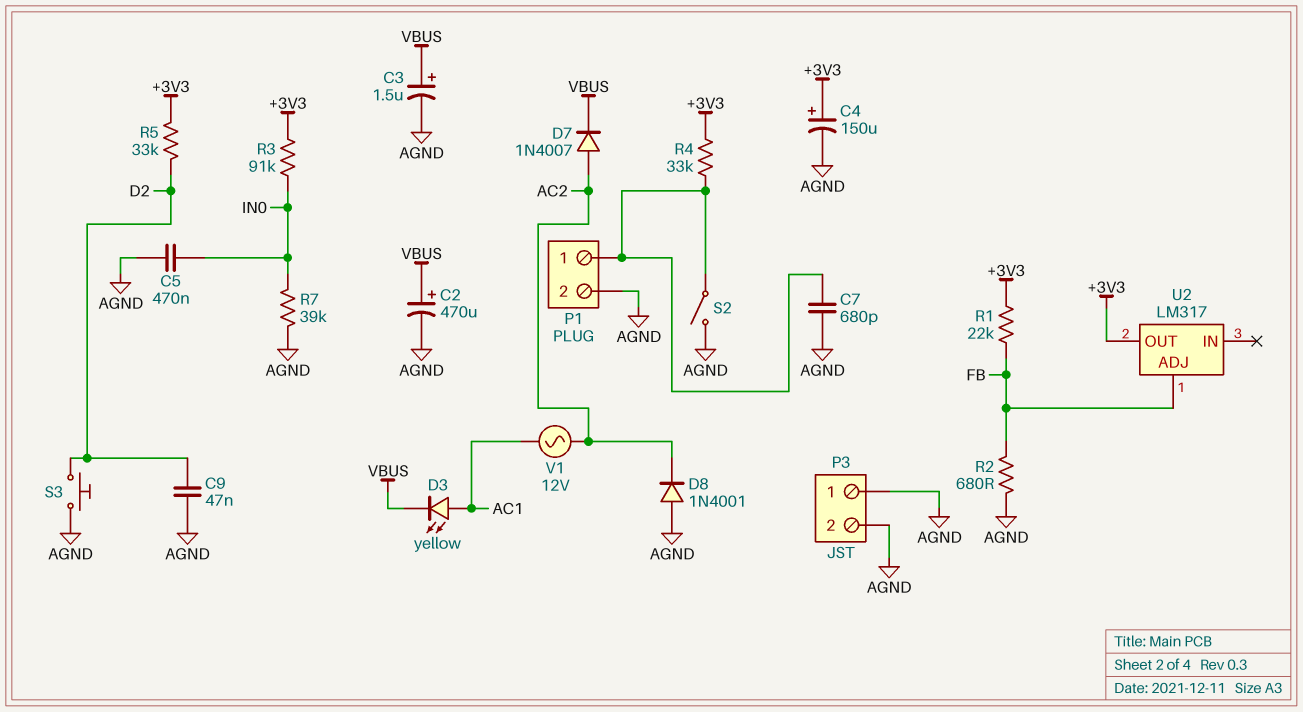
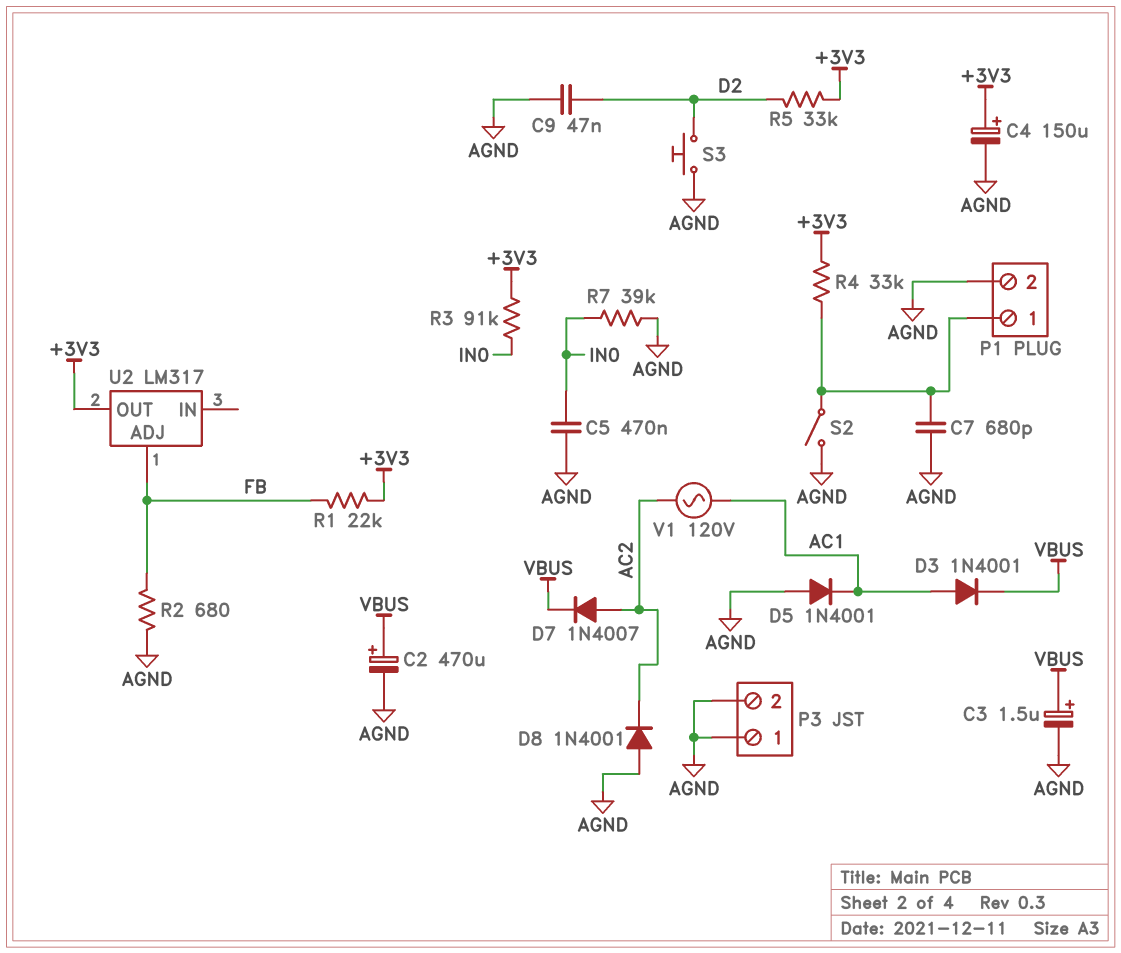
D3: LED yellow (A AC1, K VBUS) -> diode 1N4001 (A AC1, K VBUS)
D5: none -> diode 1N4001 (A AGND, K AC1)
V1: AC 12V (AC1, AC2) -> AC 120V (AC1, AC2)

